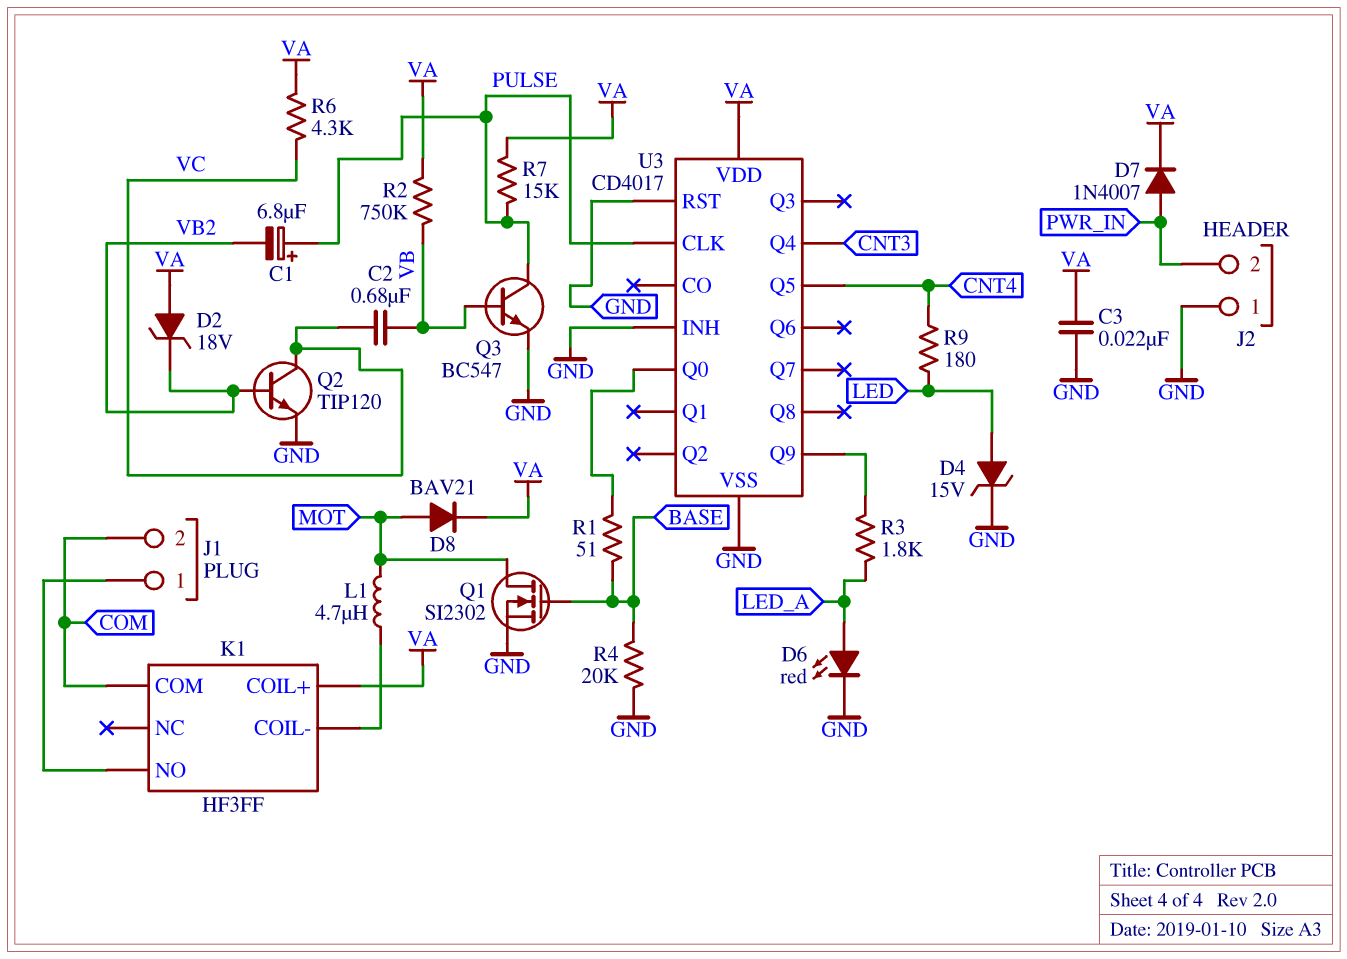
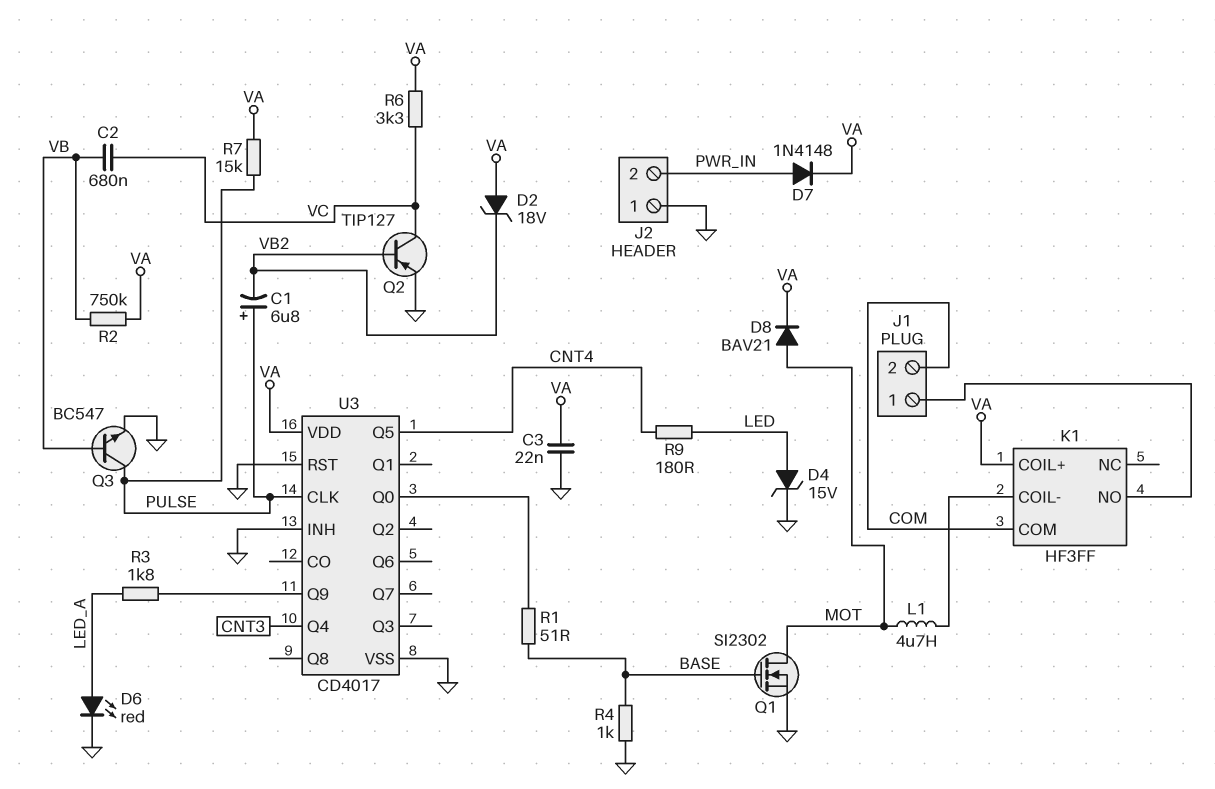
D7: diode 1N4007 (A PWR_IN, K VA) -> diode 1N4148 (A PWR_IN, K VA)
Q2: NPN TIP120 (B VB2, C VC, E GND) -> PNP TIP127 (B VB2, C VC, E GND)
R4: 20k (BASE, GND) -> 1k (BASE, GND)
R6: 4.3k (VA, VC) -> 3.3k (VA, VC)

